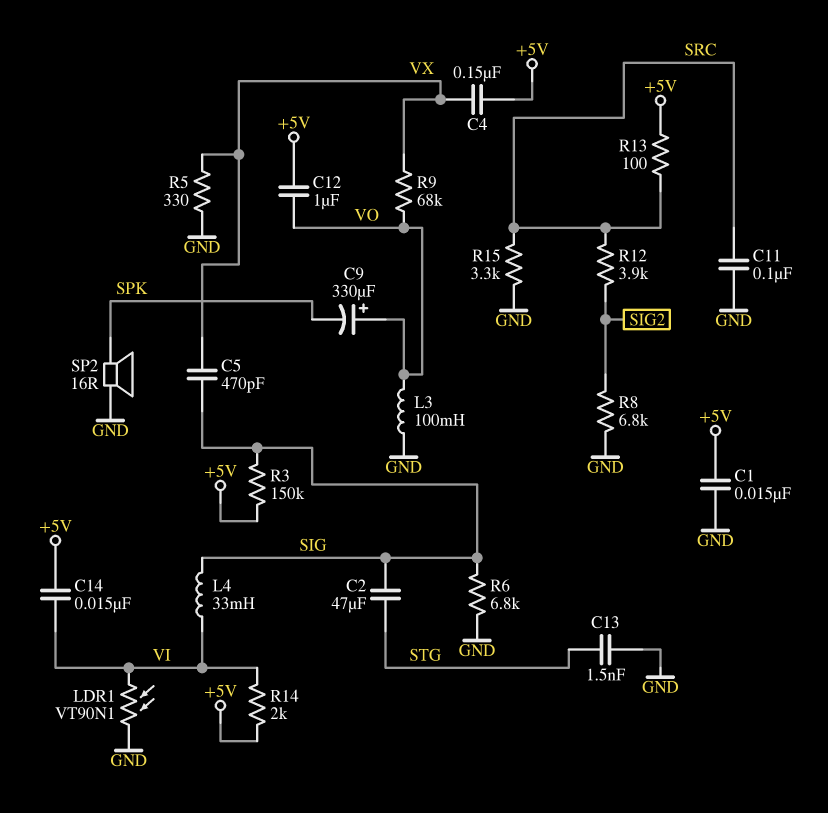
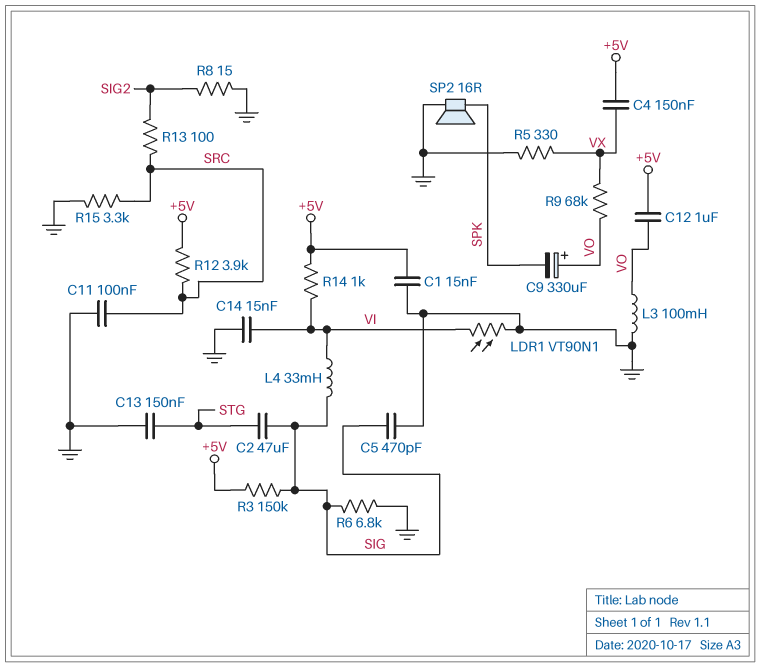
C5: 470pF (SIG, VX) -> 470pF (GND, SIG)
C13: 1.5nF (GND, STG) -> 150nF (GND, STG)
C14: 15nF (+5V, VI) -> 15nF (GND, VI)
R8: 6.8k (GND, SIG2) -> 15 (GND, SIG2)
R12: 3.9k (SIG2, SRC) -> 3.9k (+5V, SRC)
R13: 100 (+5V, SRC) -> 100 (SIG2, SRC)
R14: 2k (+5V, VI) -> 1k (+5V, VI)

